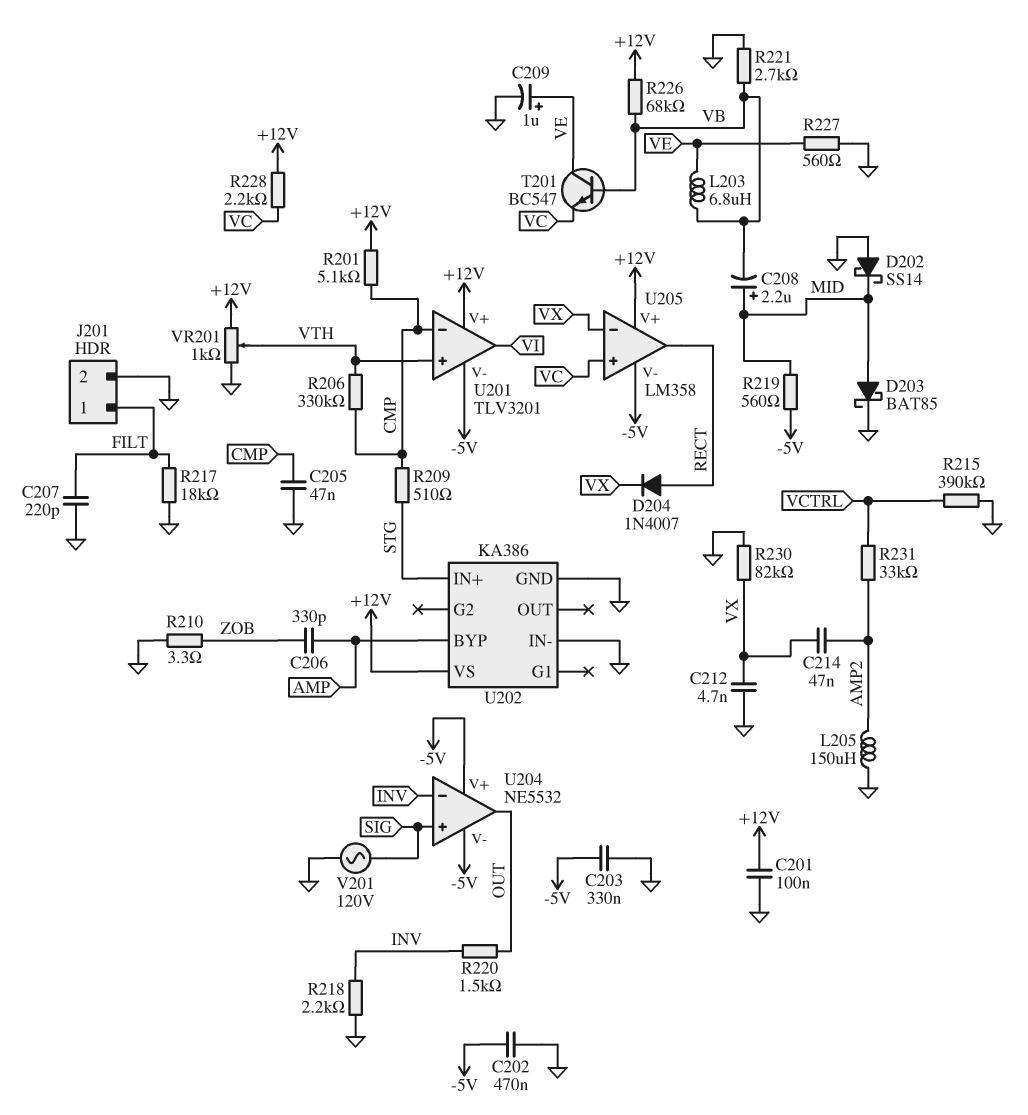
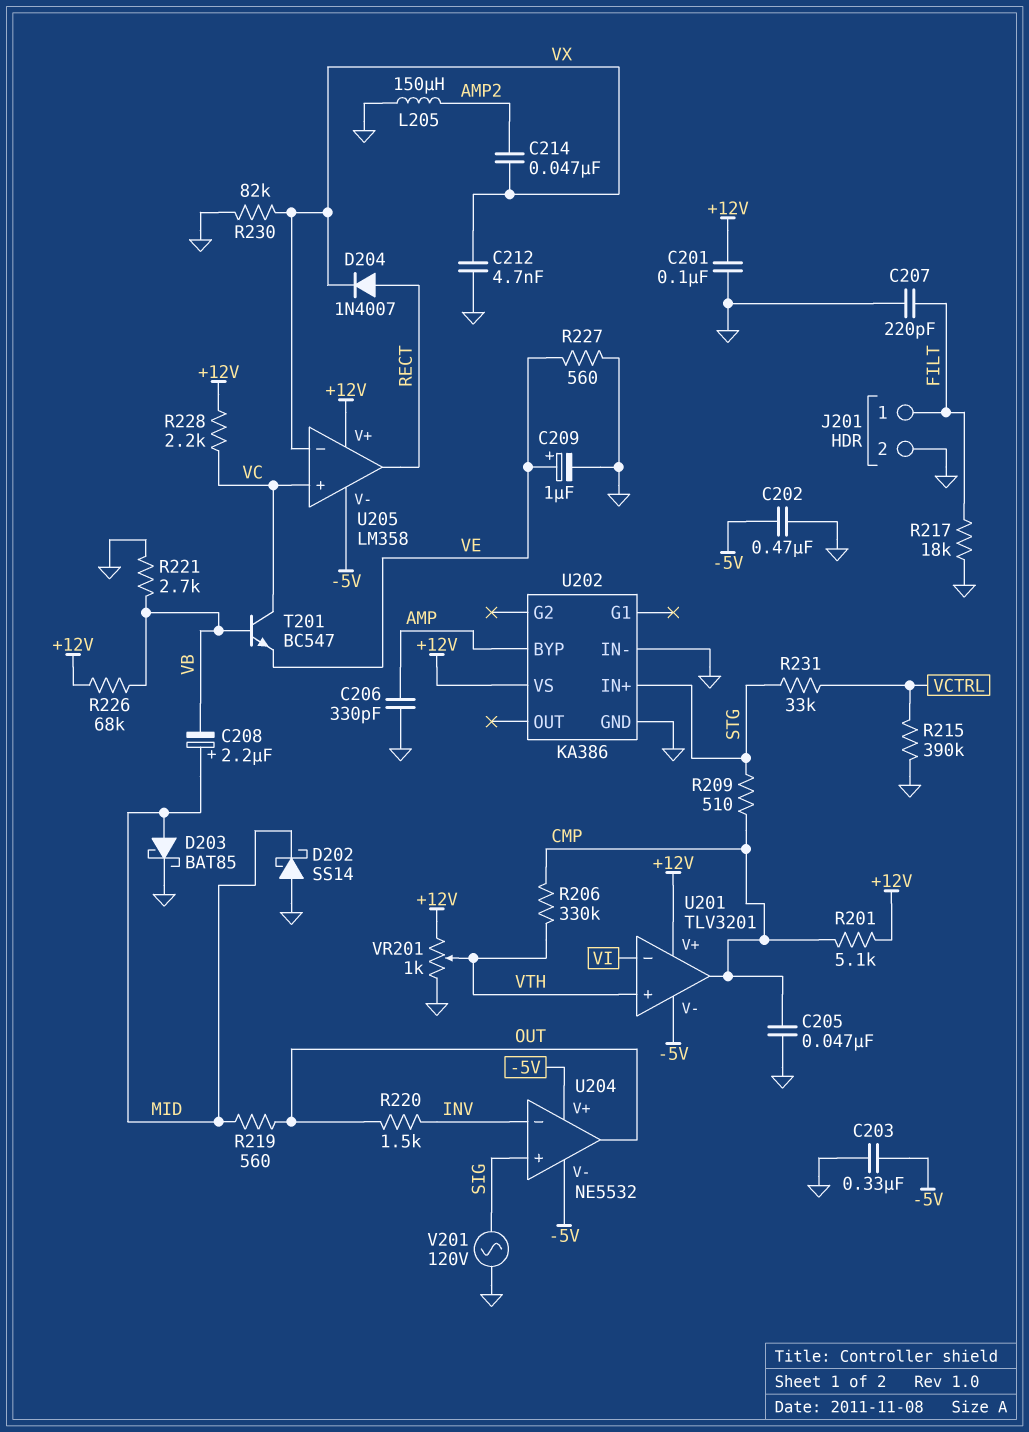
C206: 330pF (AMP, ZOB) -> 330pF (AMP, GND)
L203: 6.8uH (VB, VE) -> none
R210: 3.3 (GND, ZOB) -> none
R218: 2.2k (GND, INV) -> none
R219: 560 (-5V, MID) -> 560 (MID, OUT)
R231: 33k (AMP2, VCTRL) -> 33k (STG, VCTRL)
T201: NPN BC547 (B VB, C VE, E VC) -> NPN BC547 (B VB, C VC, E VE)
U201 pin in-: CMP -> VI
U201 pin out: VI -> CMP

